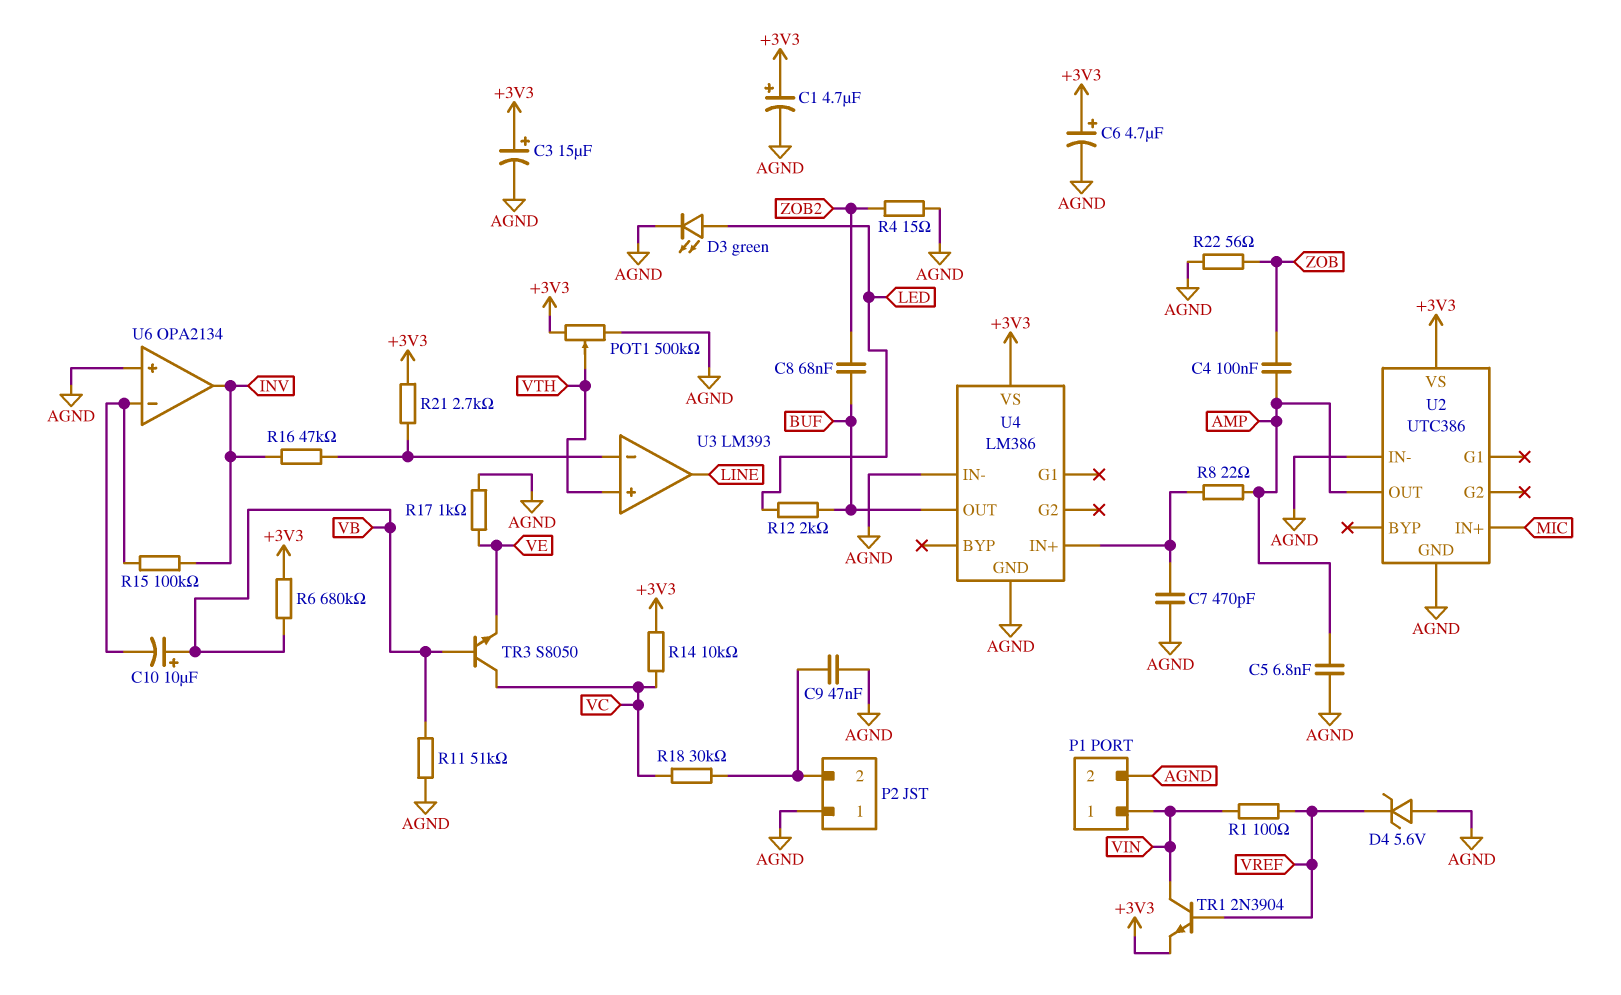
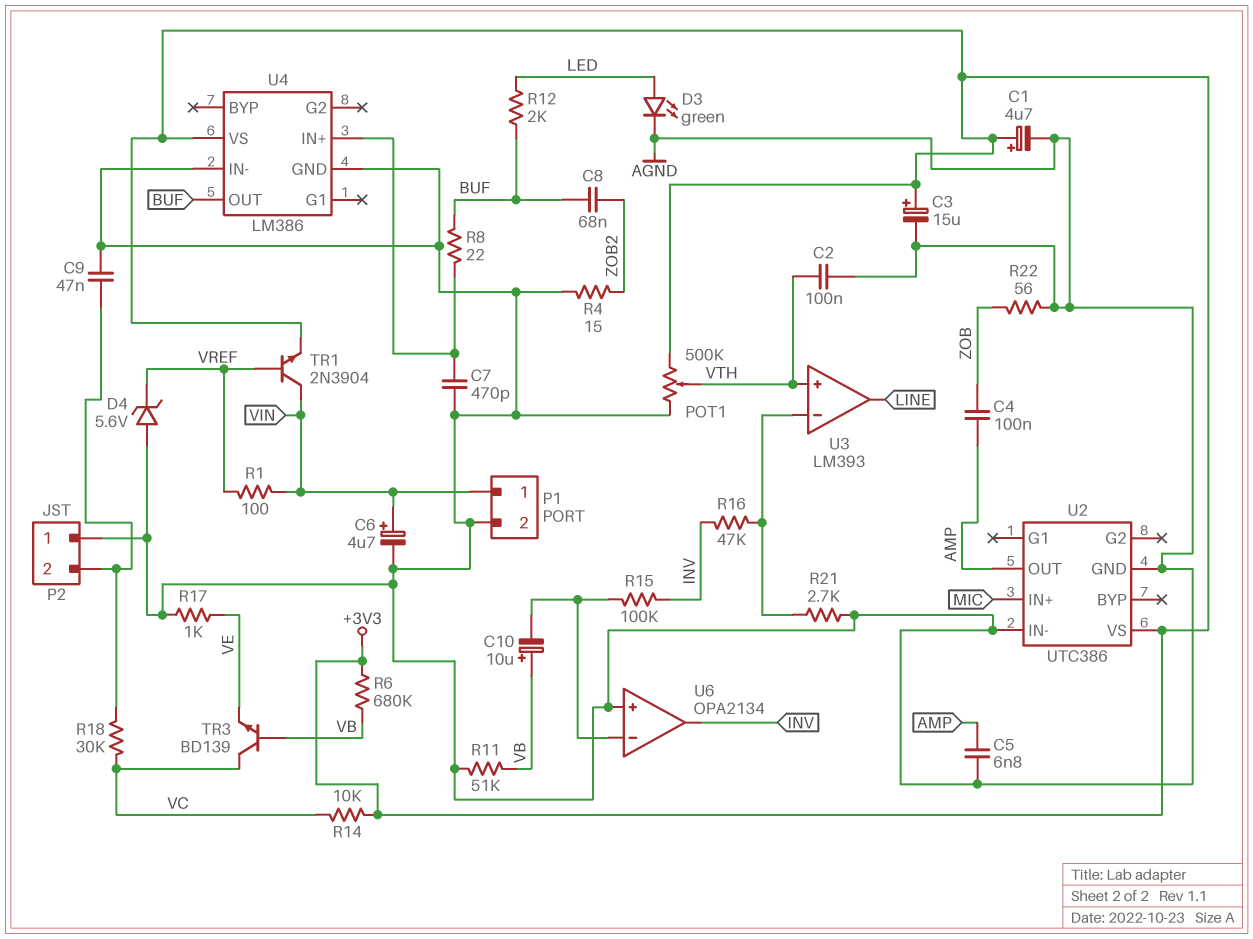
C2: none -> 100nF (AGND, VTH)
C6: 4.7uF (plus +3V3, minus AGND) -> 4.7uF (plus VIN, minus AGND)
R8: 22 (AMP, U4/IN+) -> 22 (BUF, U4/IN+)
R21: 2.7k (+3V3, U3/in-) -> 2.7k (AGND, U3/in-)
TR3: NPN S8050 (B VB, C VC, E VE) -> NPN BD139 (B VB, C VC, E VE)

